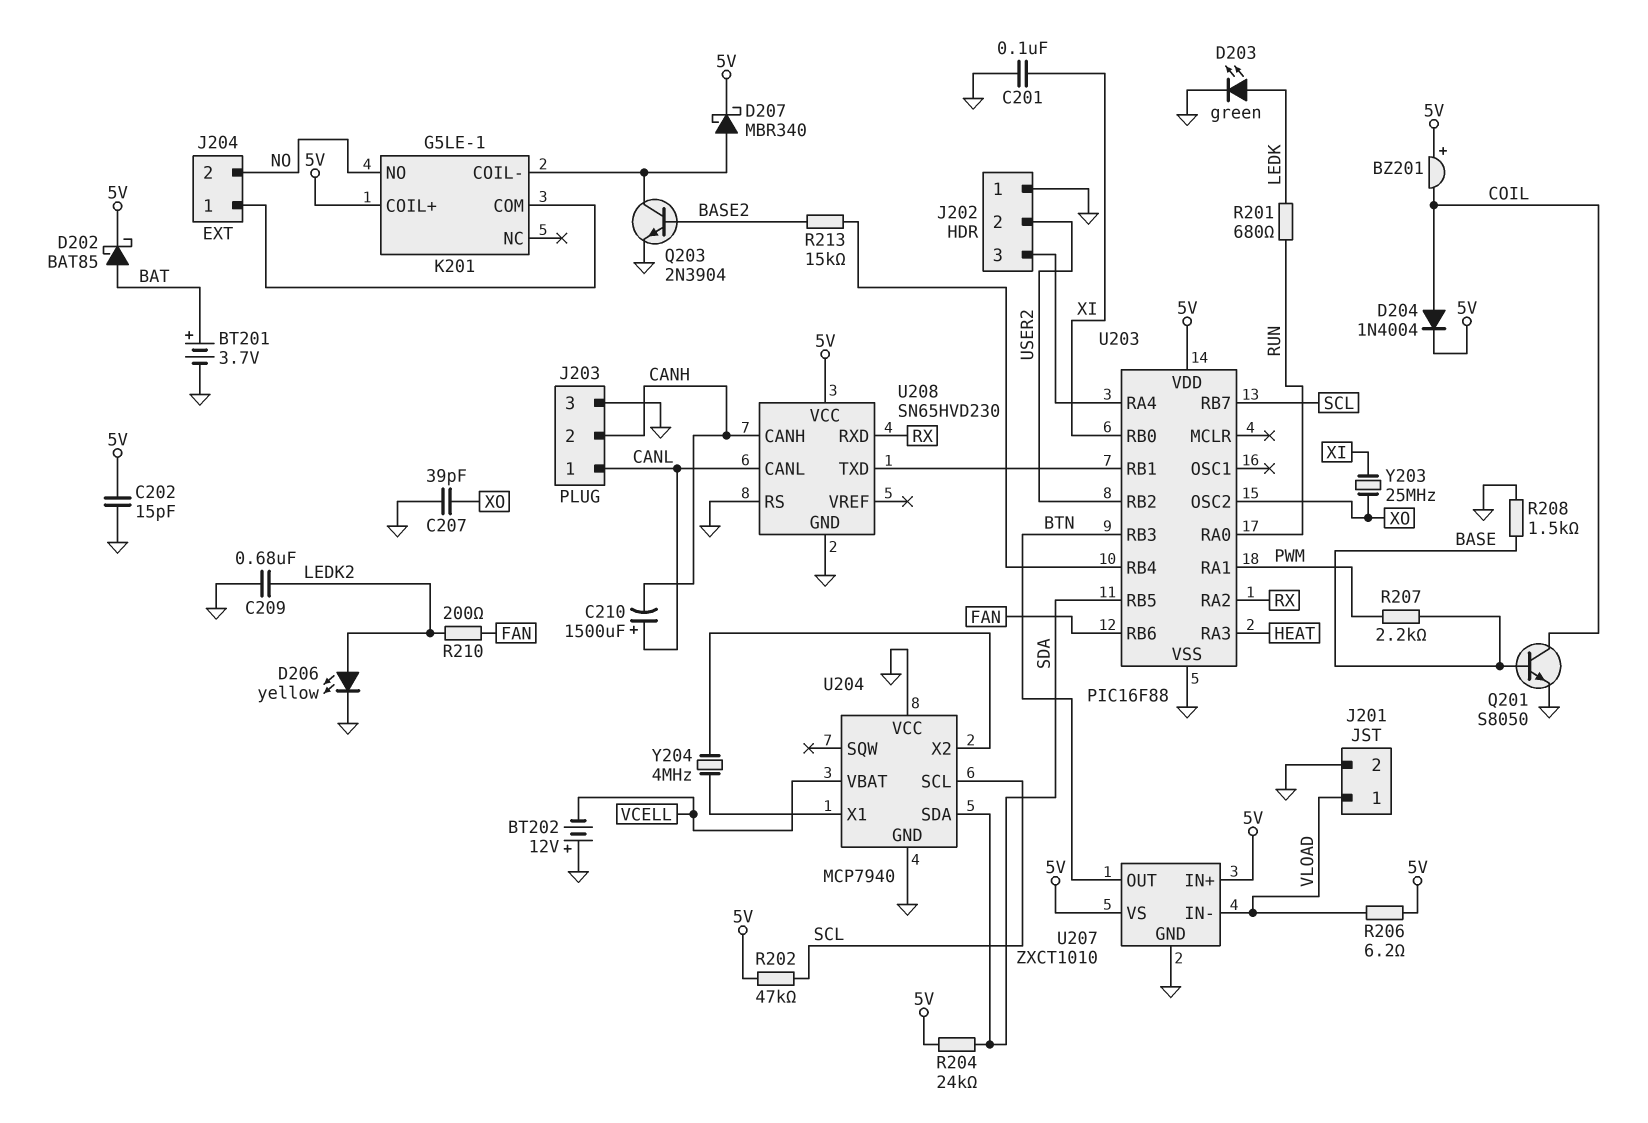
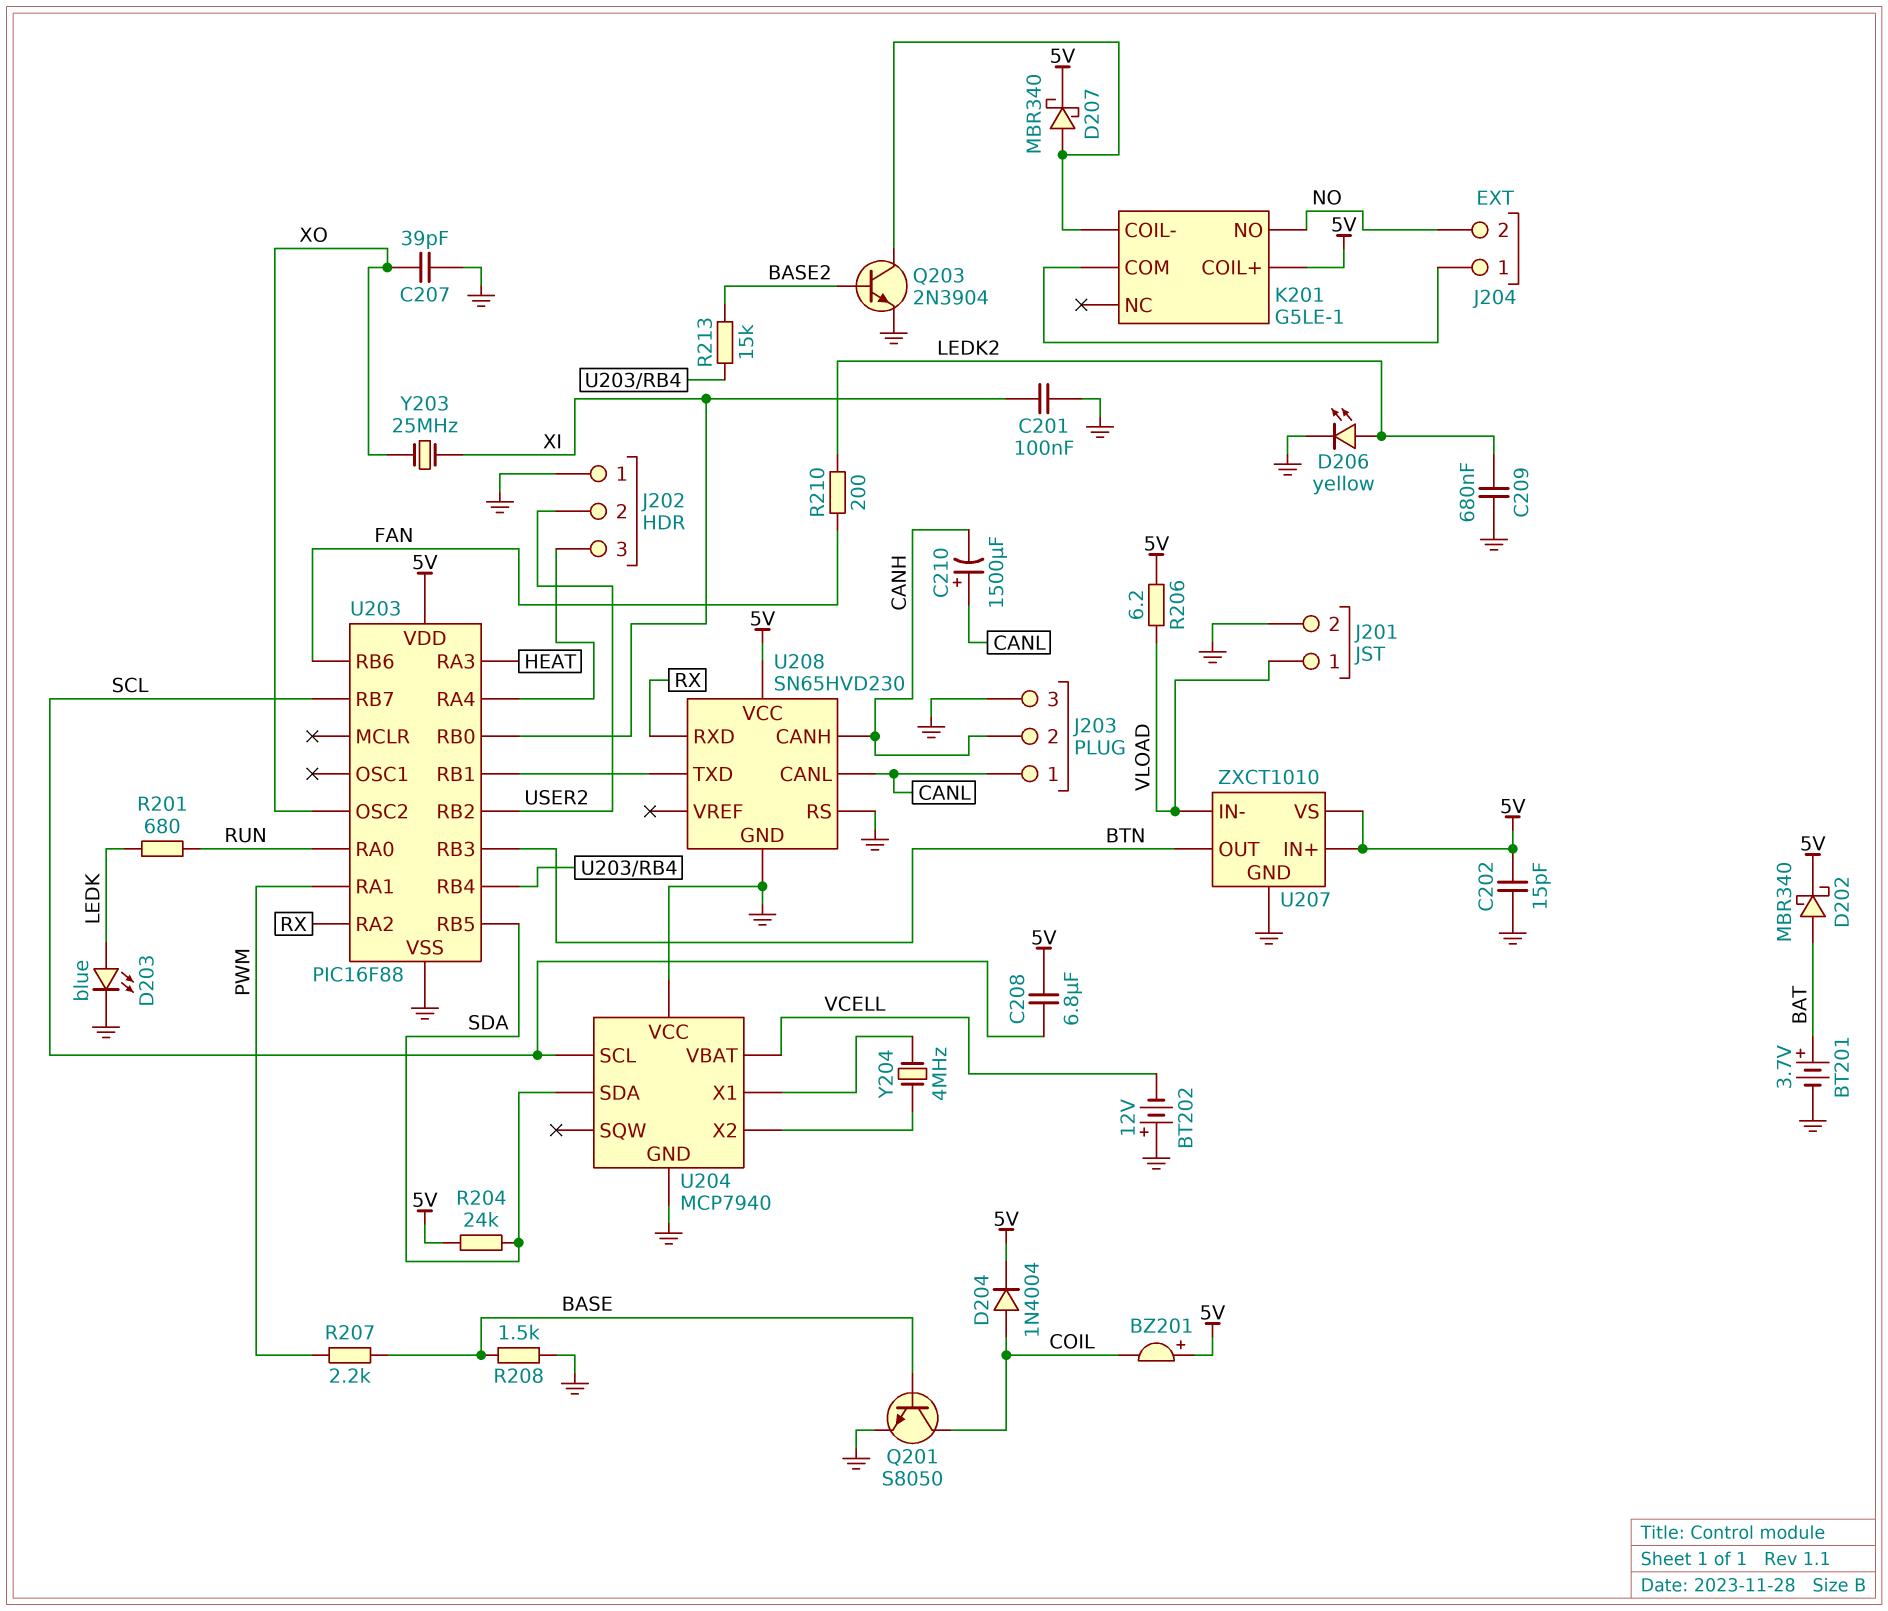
C208: none -> 6.8uF (5V, SCL)
D202: schottky BAT85 (A BAT, K 5V) -> schottky MBR340 (A BAT, K 5V)
D203: LED green (A LEDK, K GND) -> LED blue (A LEDK, K GND)
R202: 47k (5V, SCL) -> none

